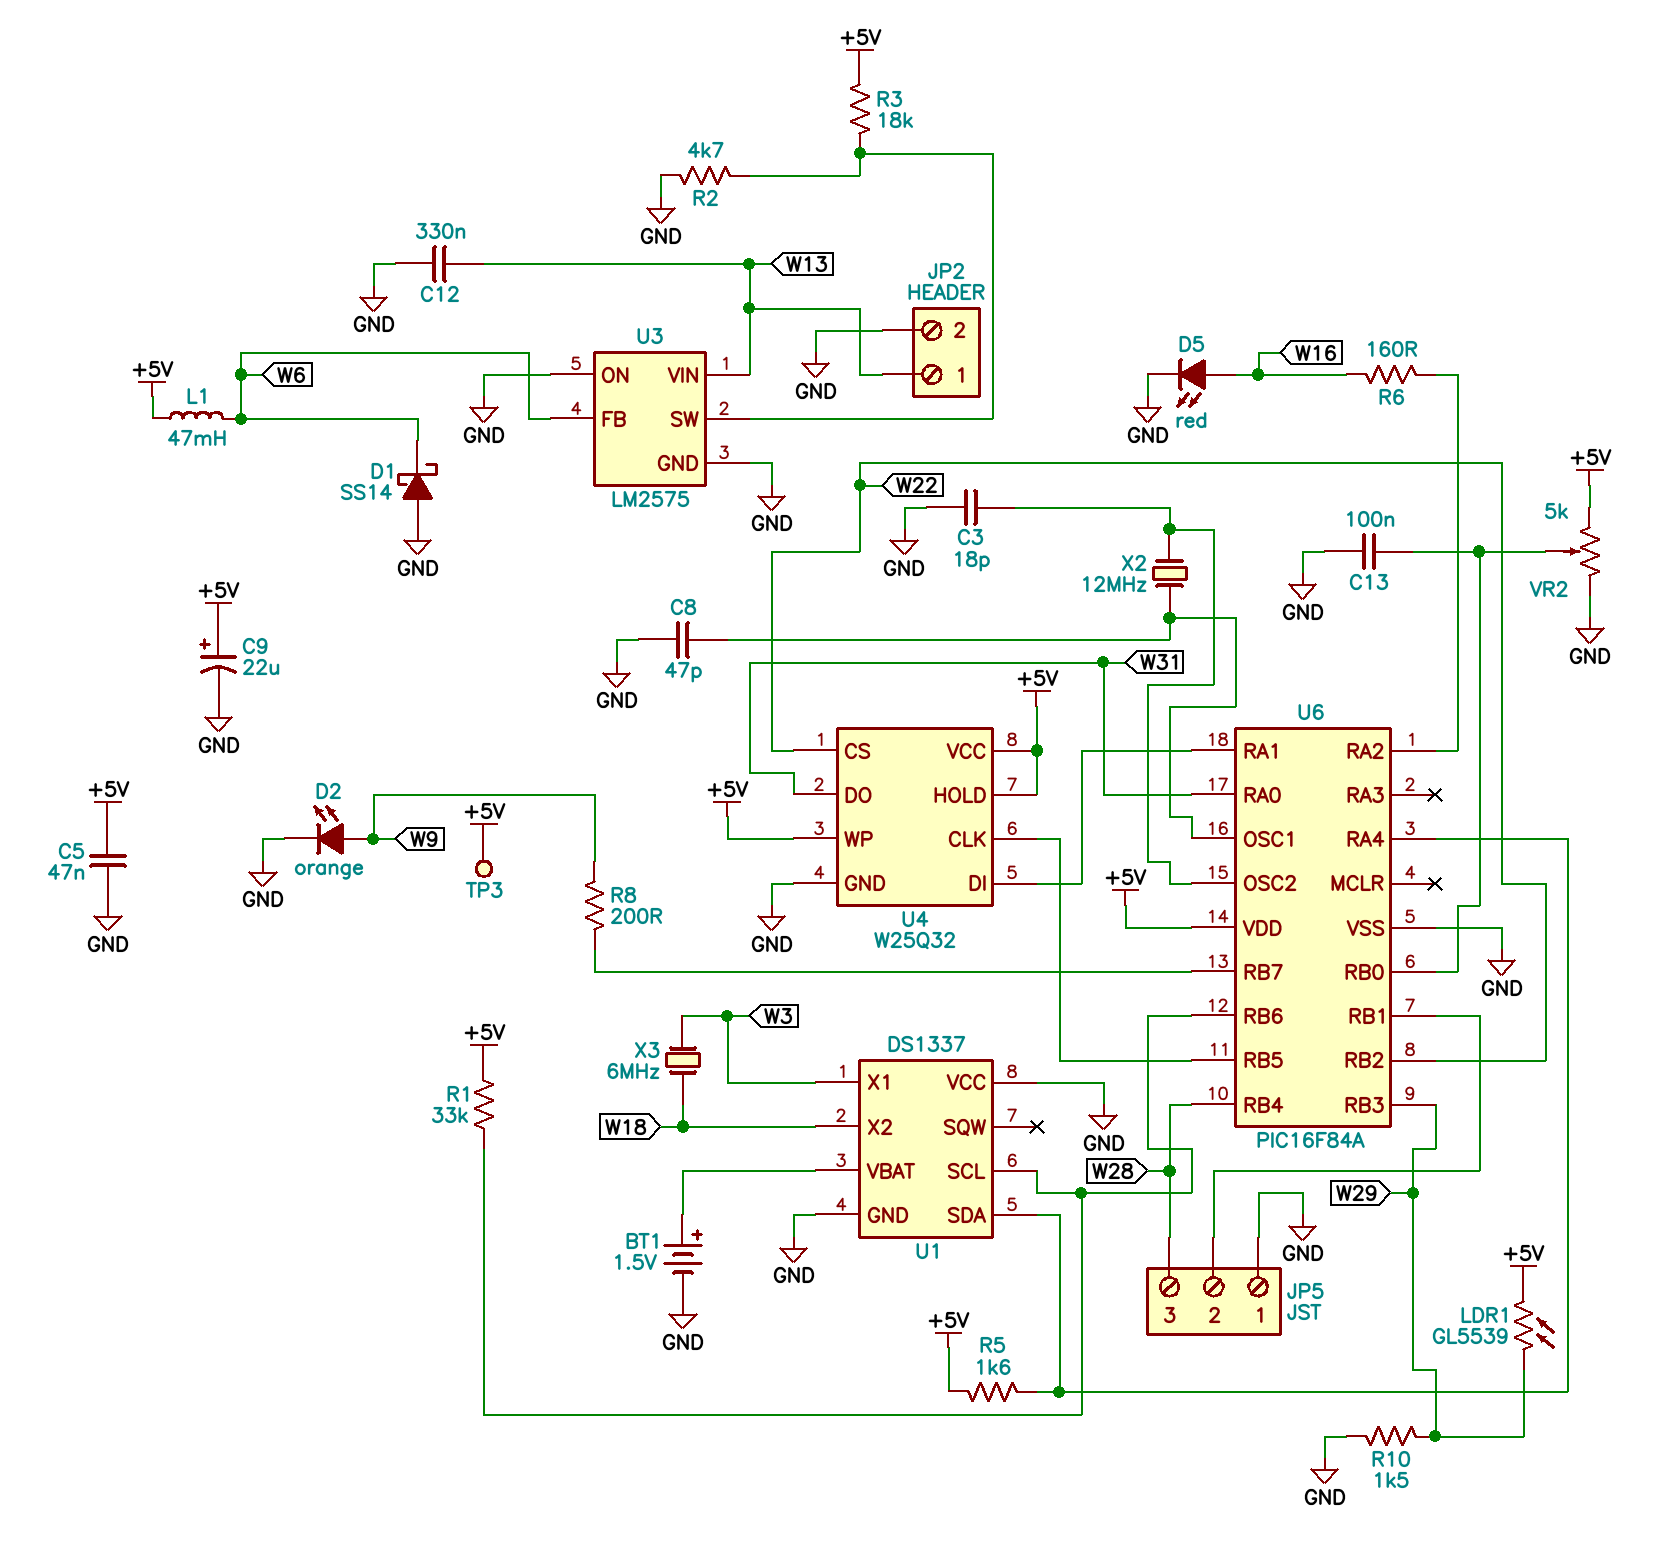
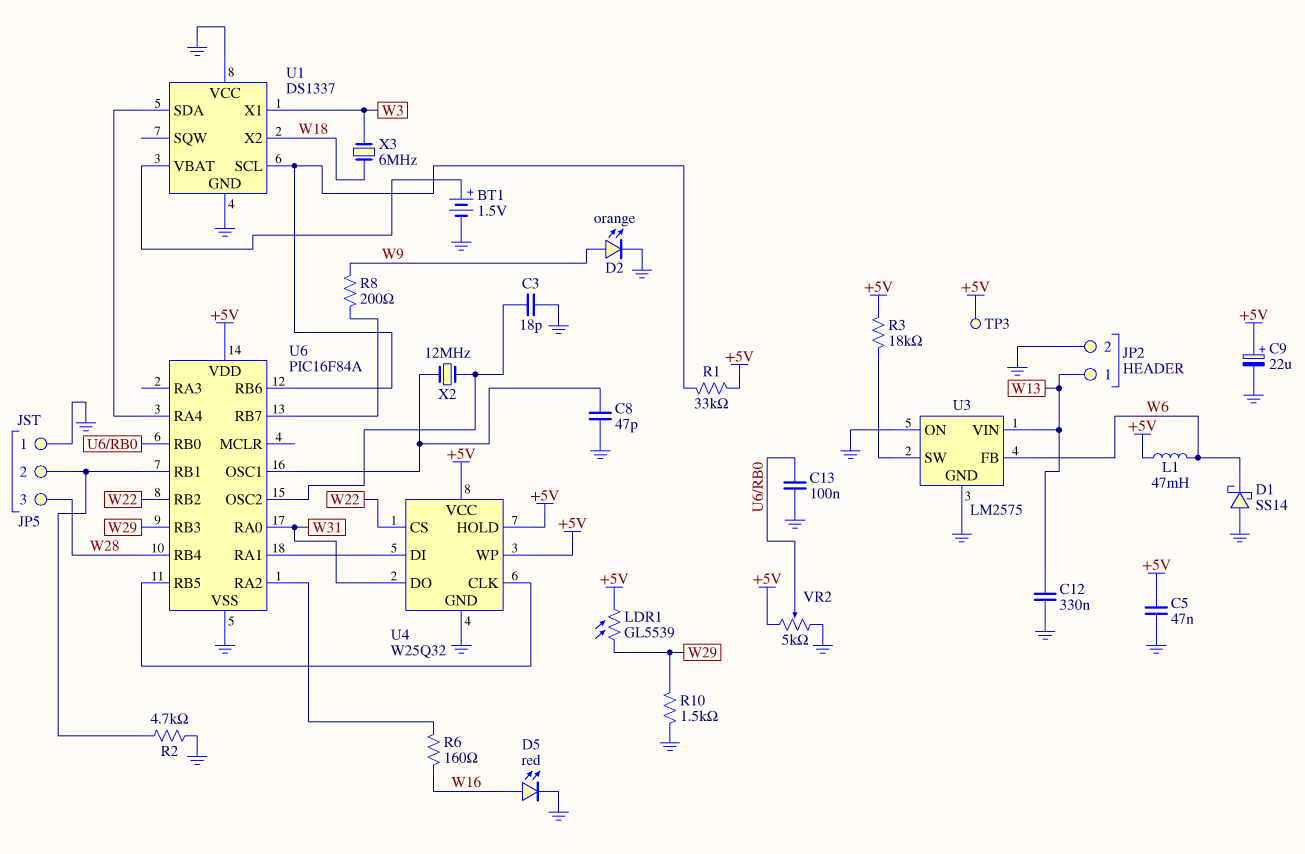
R2: 4.7k (GND, U3/SW) -> 4.7k (GND, JP5/2)
R5: 1.6k (+5V, U1/SDA) -> none

